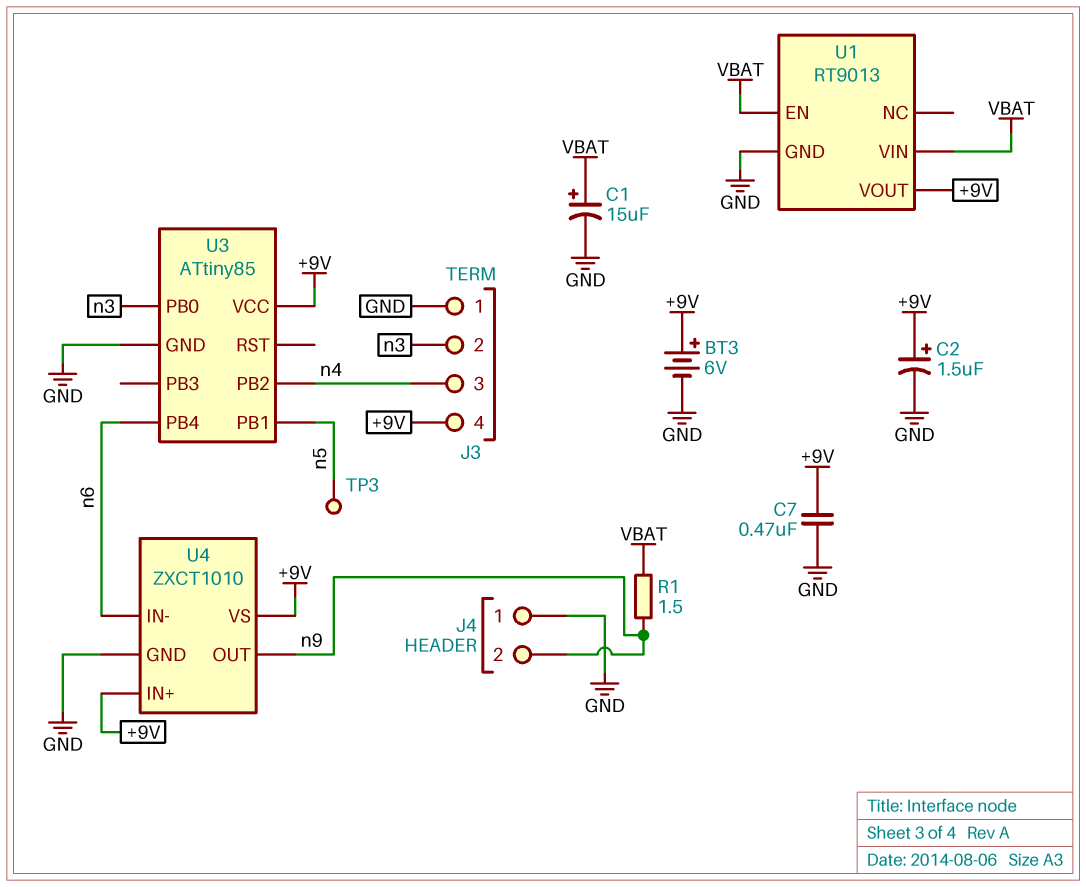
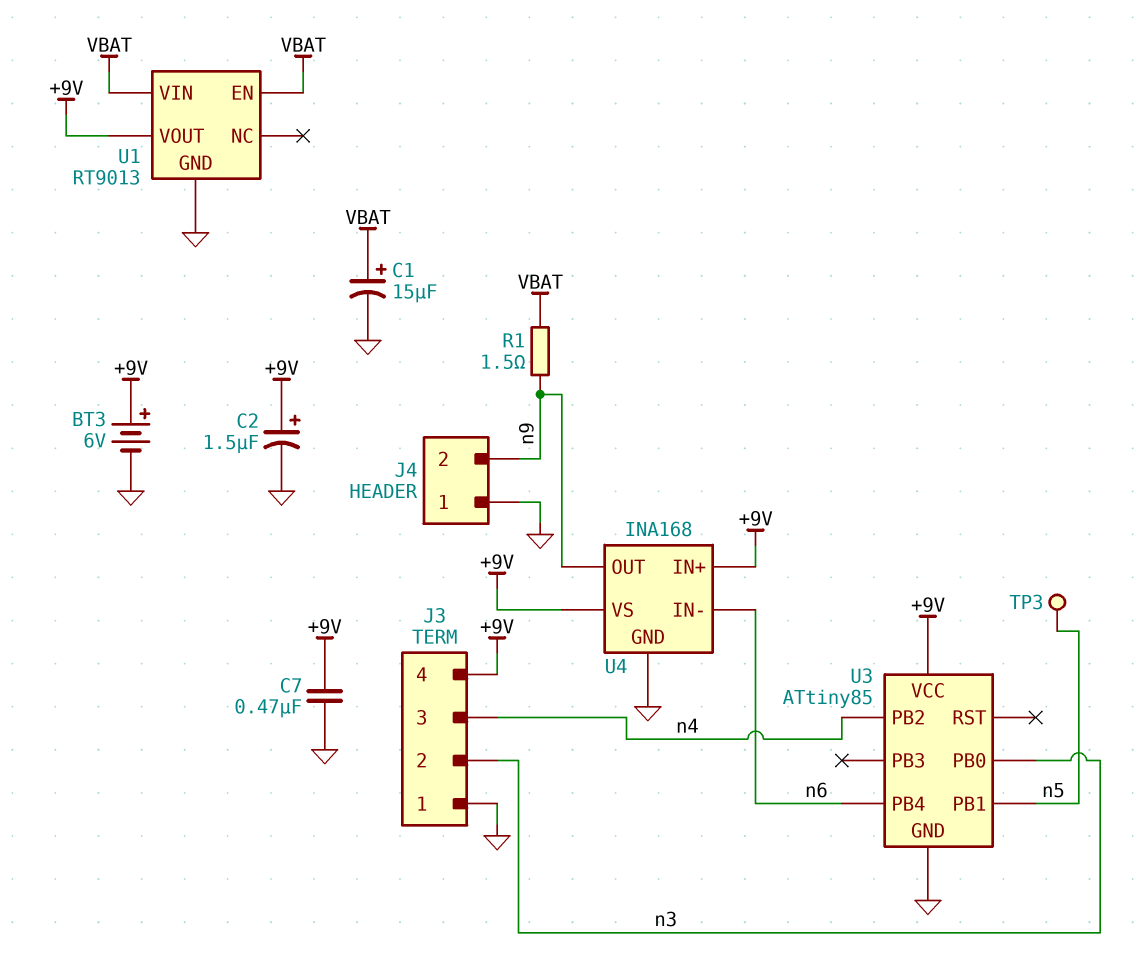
U4: ZXCT1010 -> INA168

